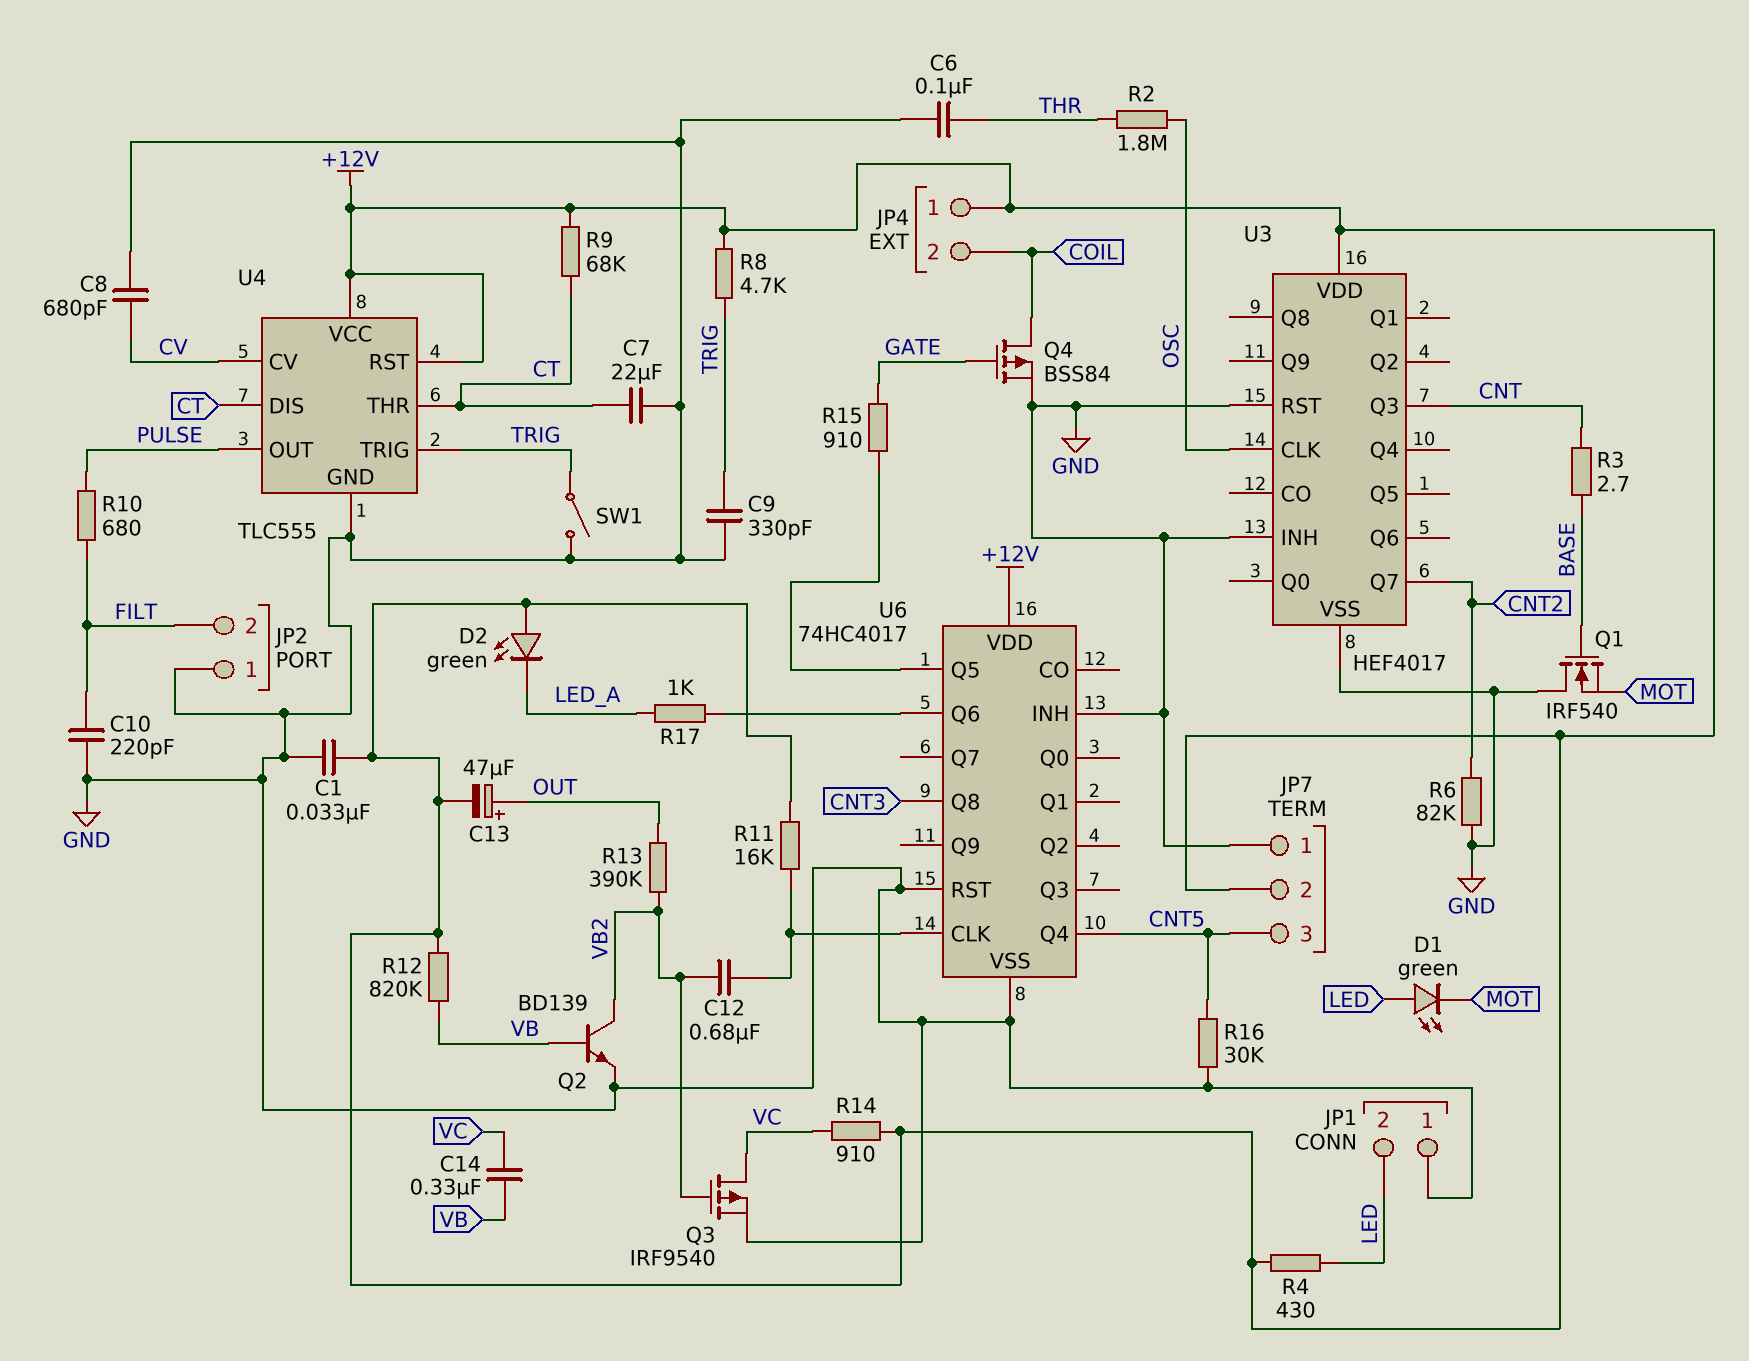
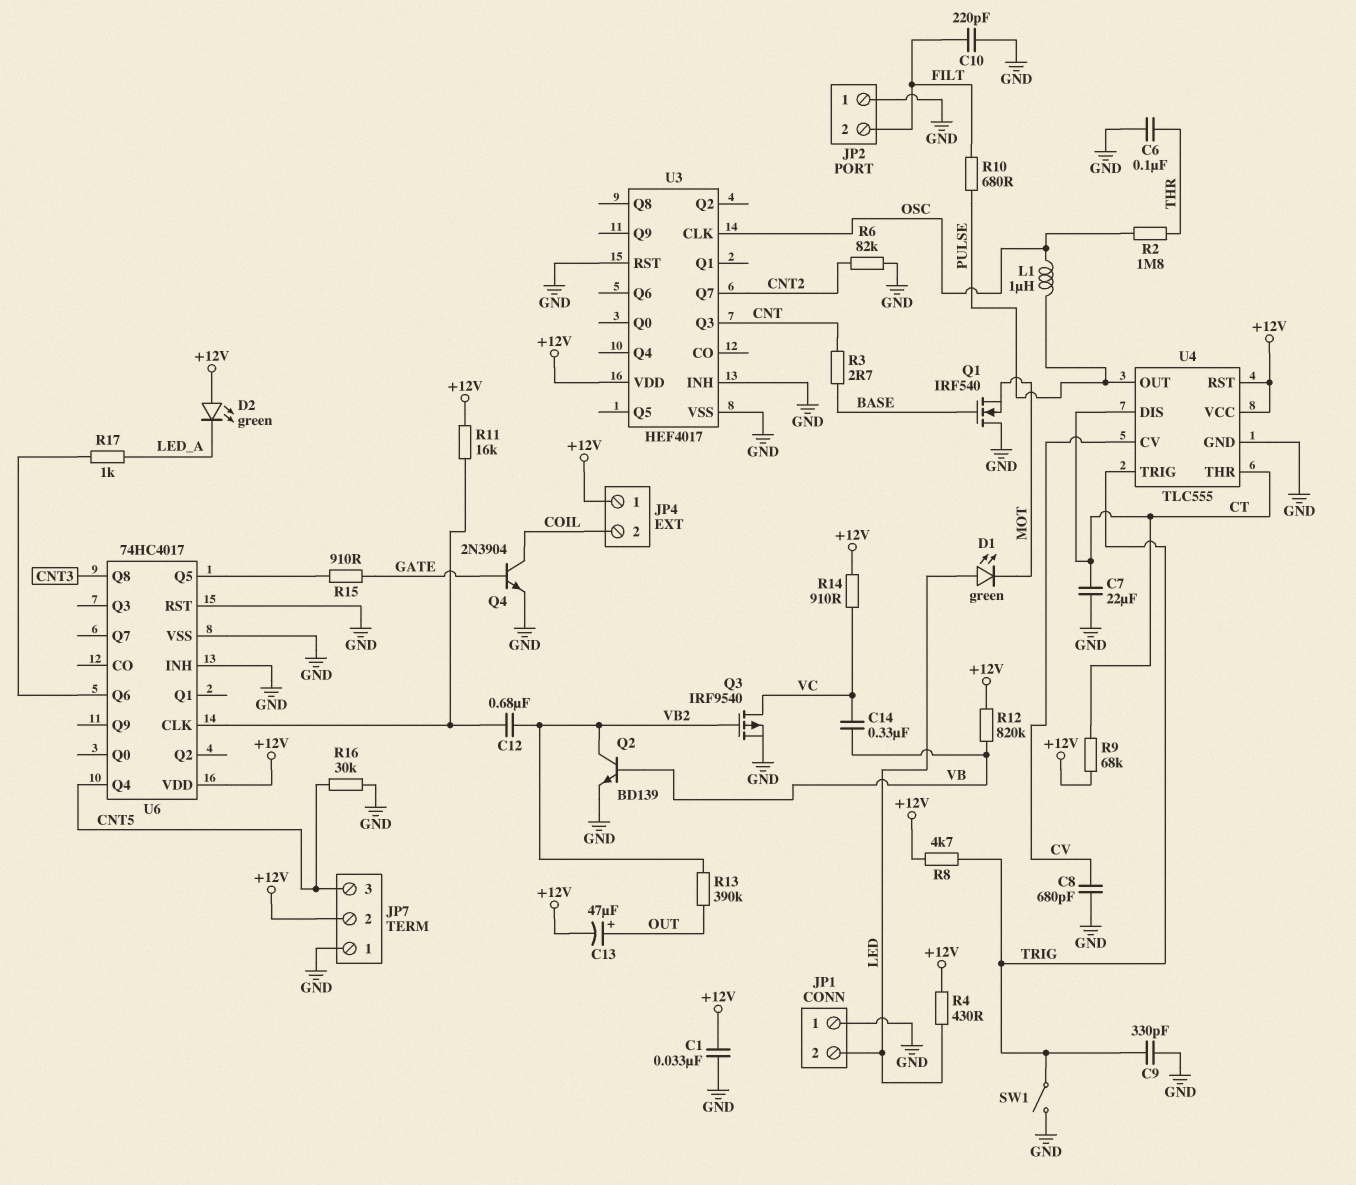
L1: none -> 1uH (OSC, PULSE)
Q4: PMOS BSS84 (G GATE, D COIL, S GND) -> NPN 2N3904 (B GATE, C COIL, E GND)

